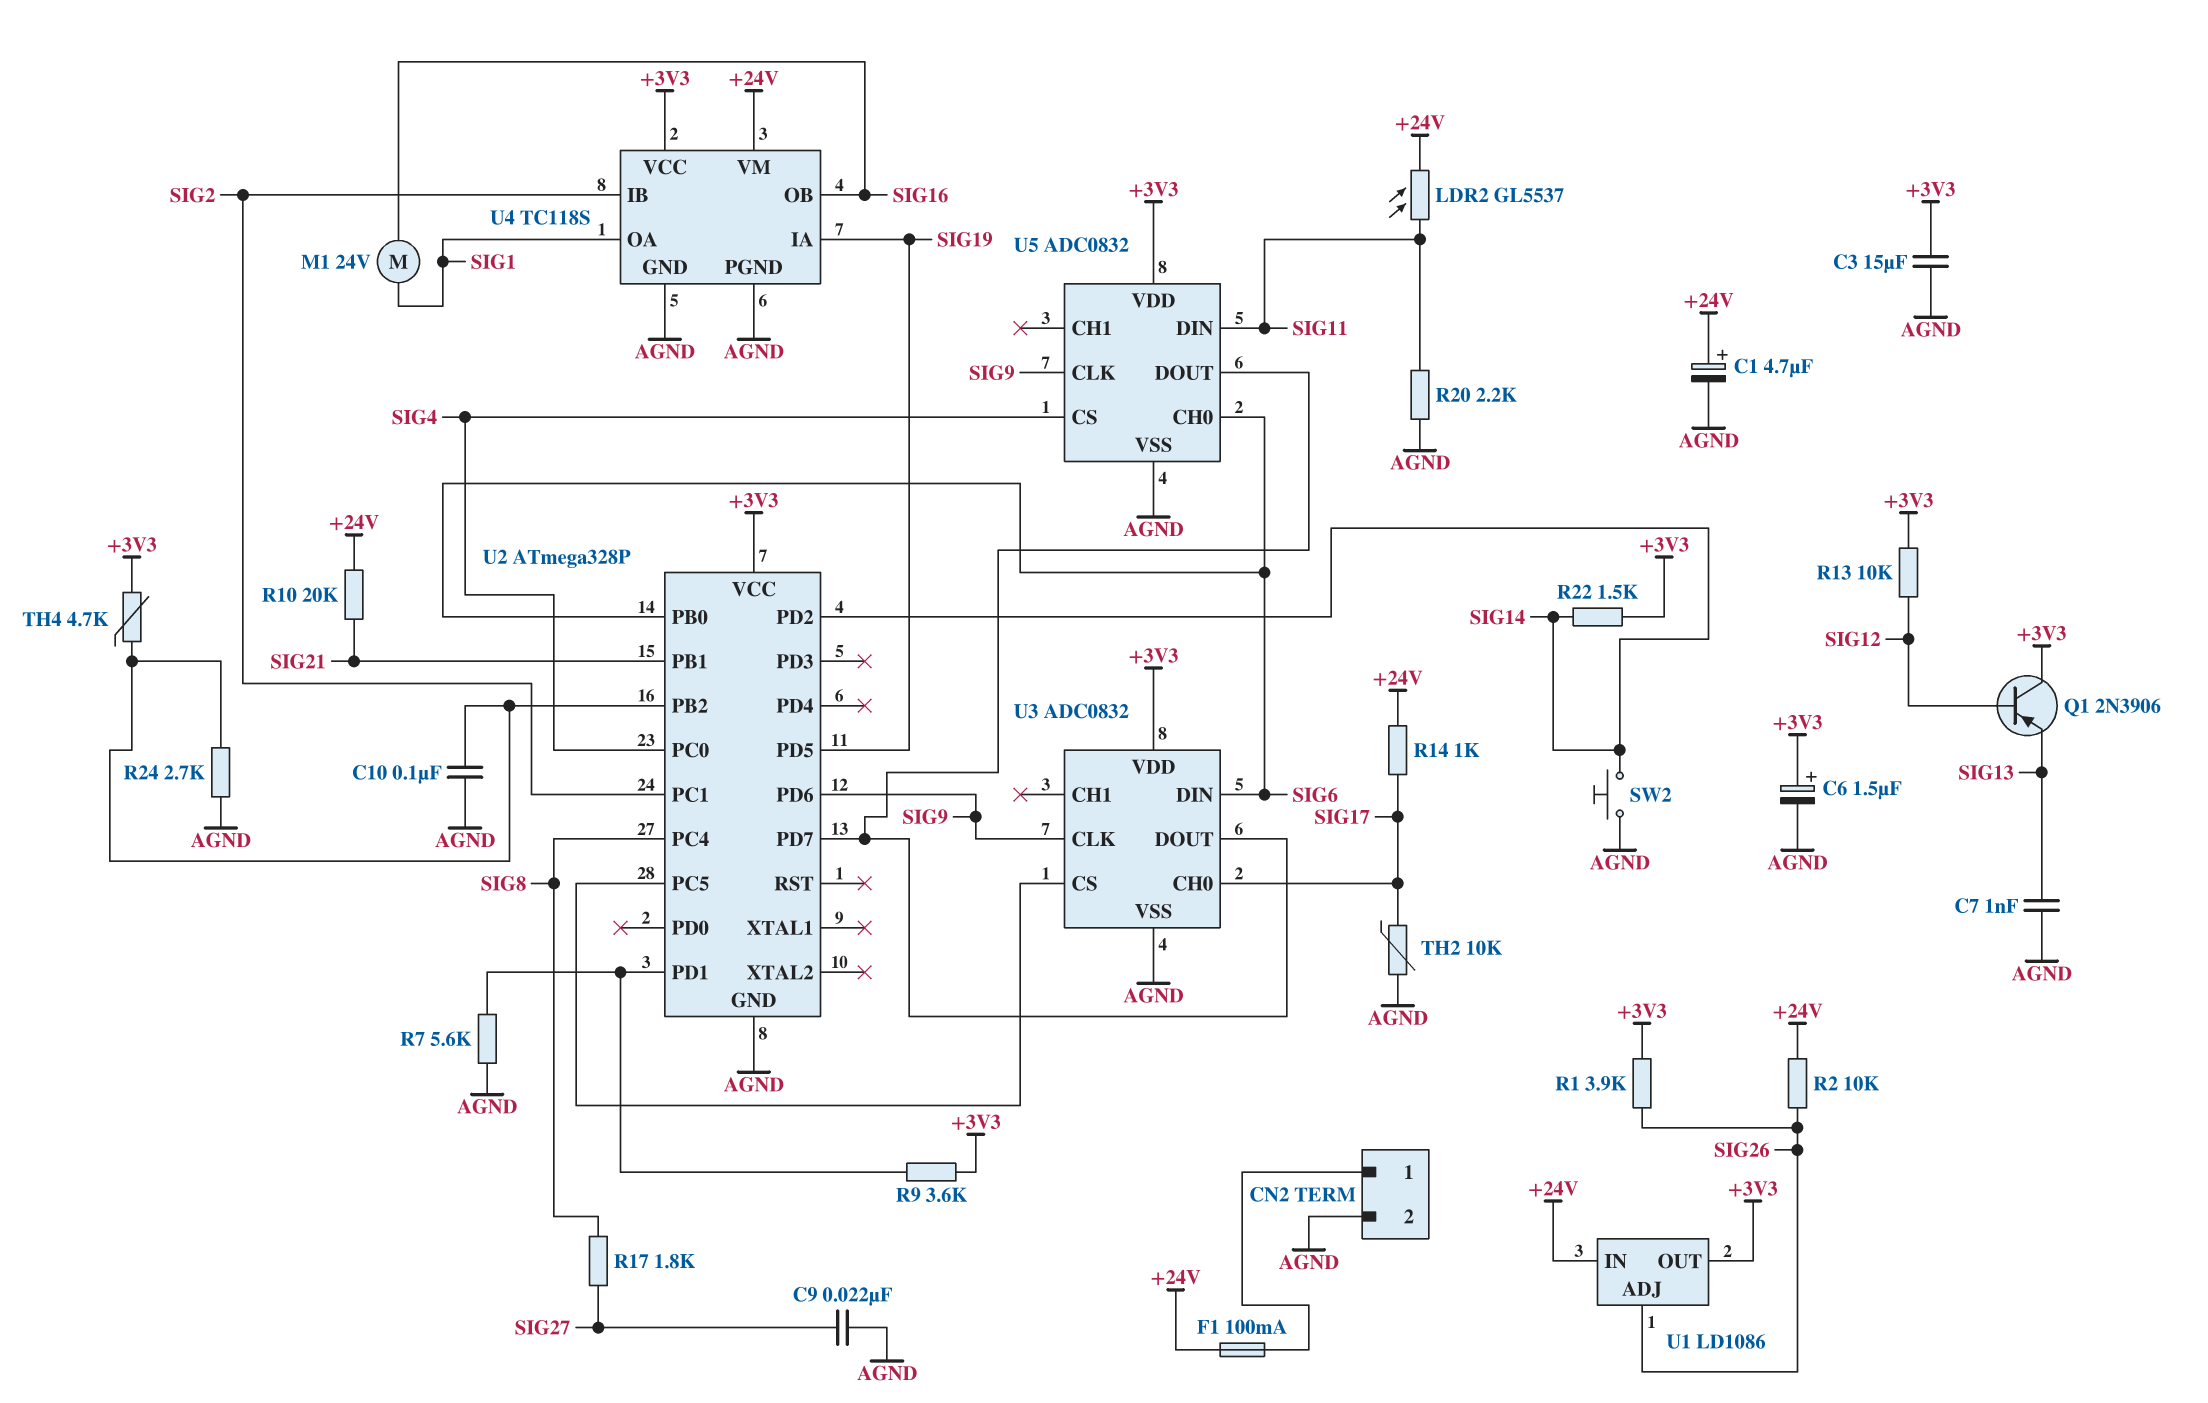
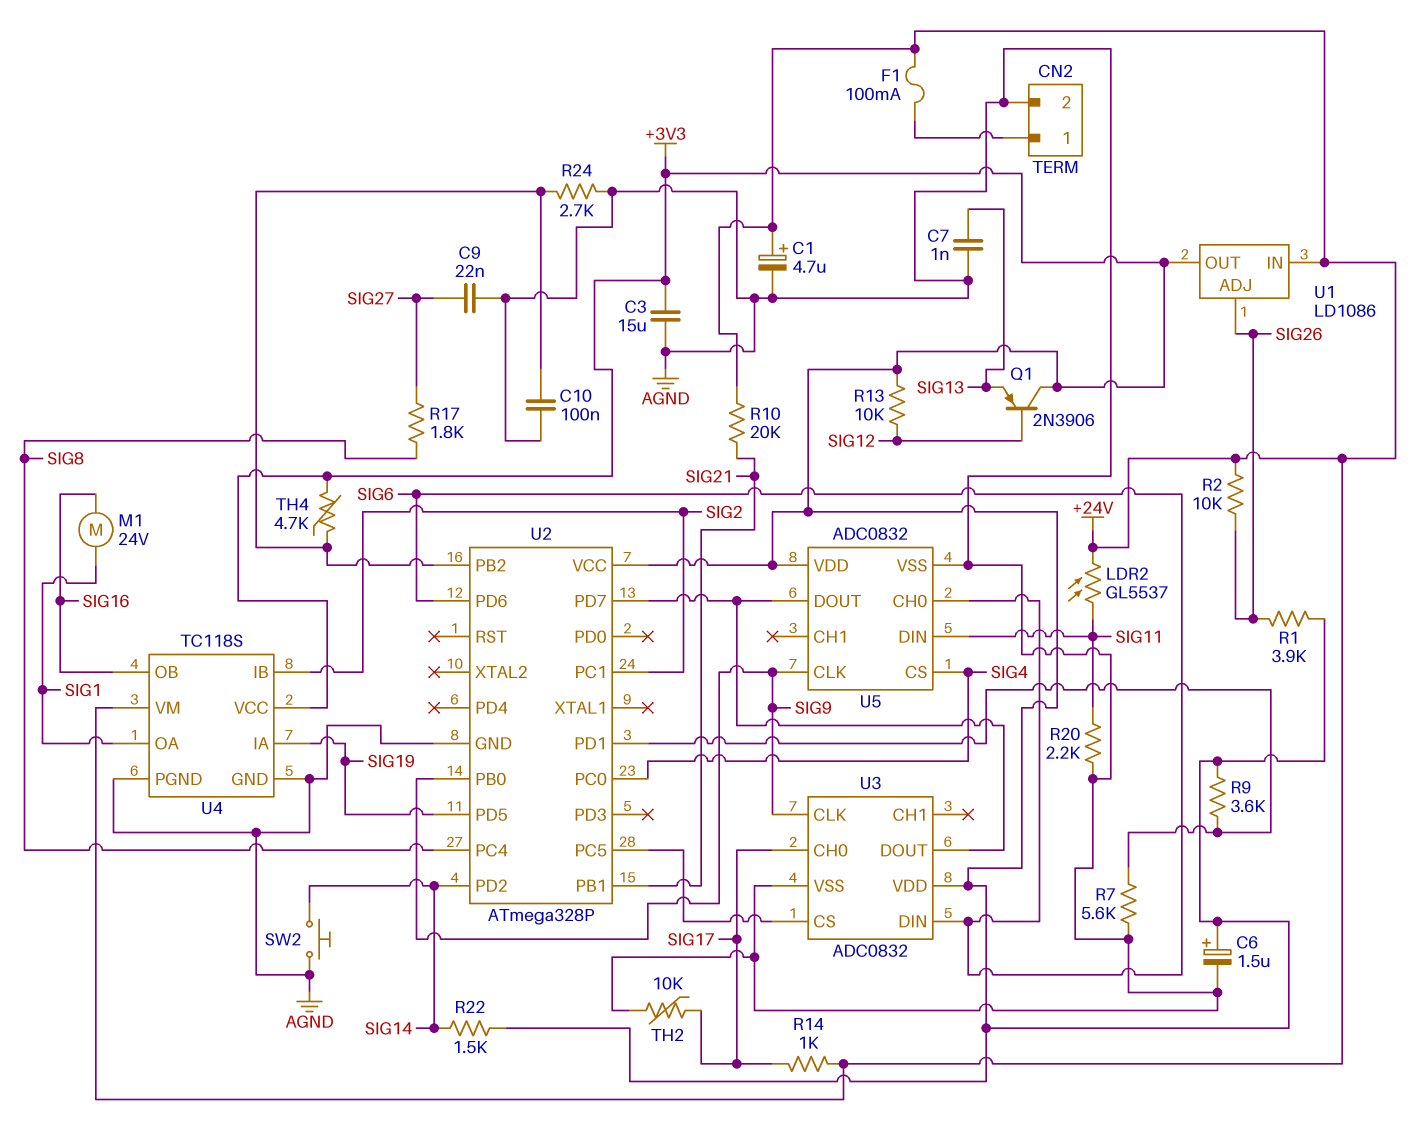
U2 pin PB0: SIG6 -> SIG9
U2 pin PD6: SIG9 -> SIG6

